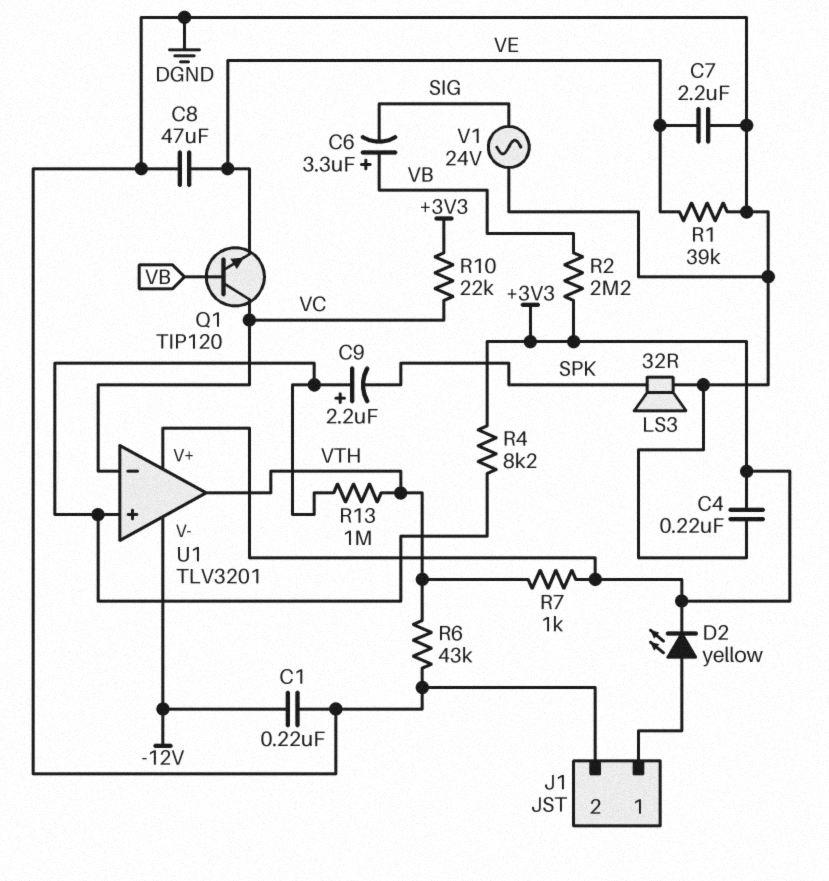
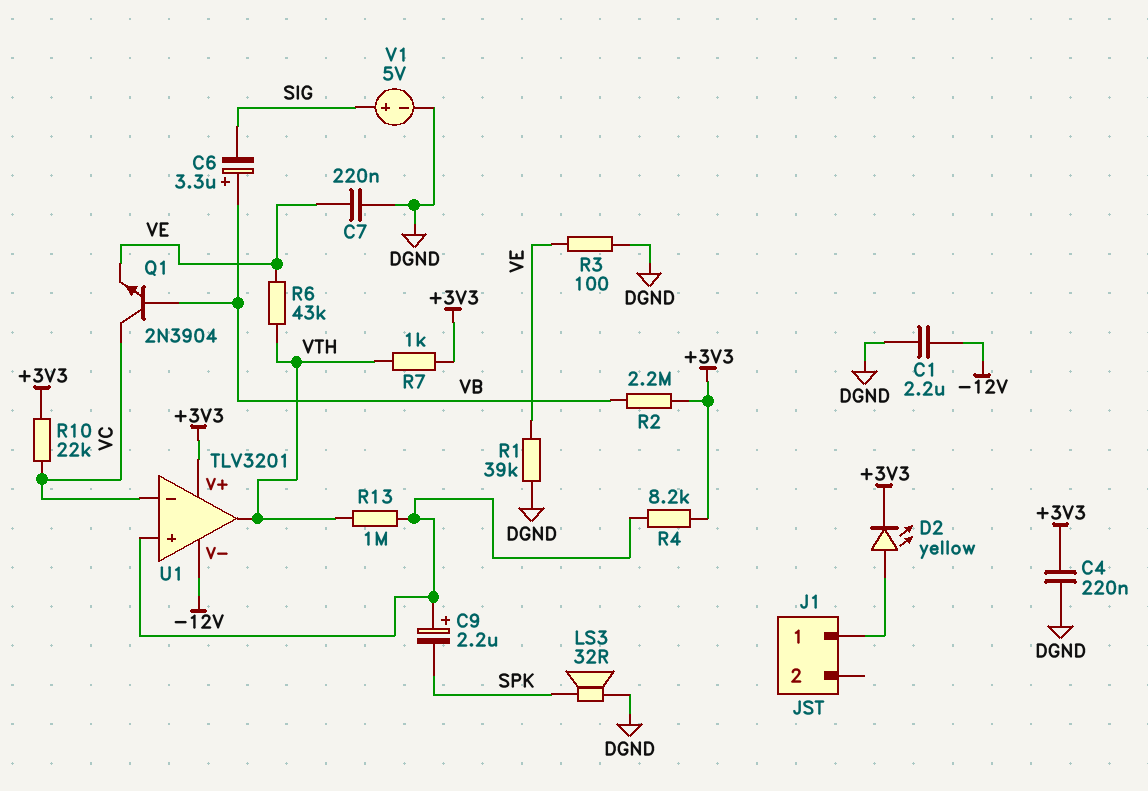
C1: 220nF (-12V, DGND) -> 2.2uF (-12V, DGND)
C7: 2.2uF (DGND, VE) -> 220nF (DGND, VE)
C8: 47uF (DGND, VE) -> none
J1 pin 2: DGND -> none
Q1: NPN TIP120 (B VB, C VC, E VE) -> NPN 2N3904 (B VB, C VC, E VE)
R3: none -> 100 (DGND, VE)
R6: 43k (DGND, VTH) -> 43k (VE, VTH)
V1: AC 24V (DGND, SIG) -> 5V (plus SIG, minus DGND)

